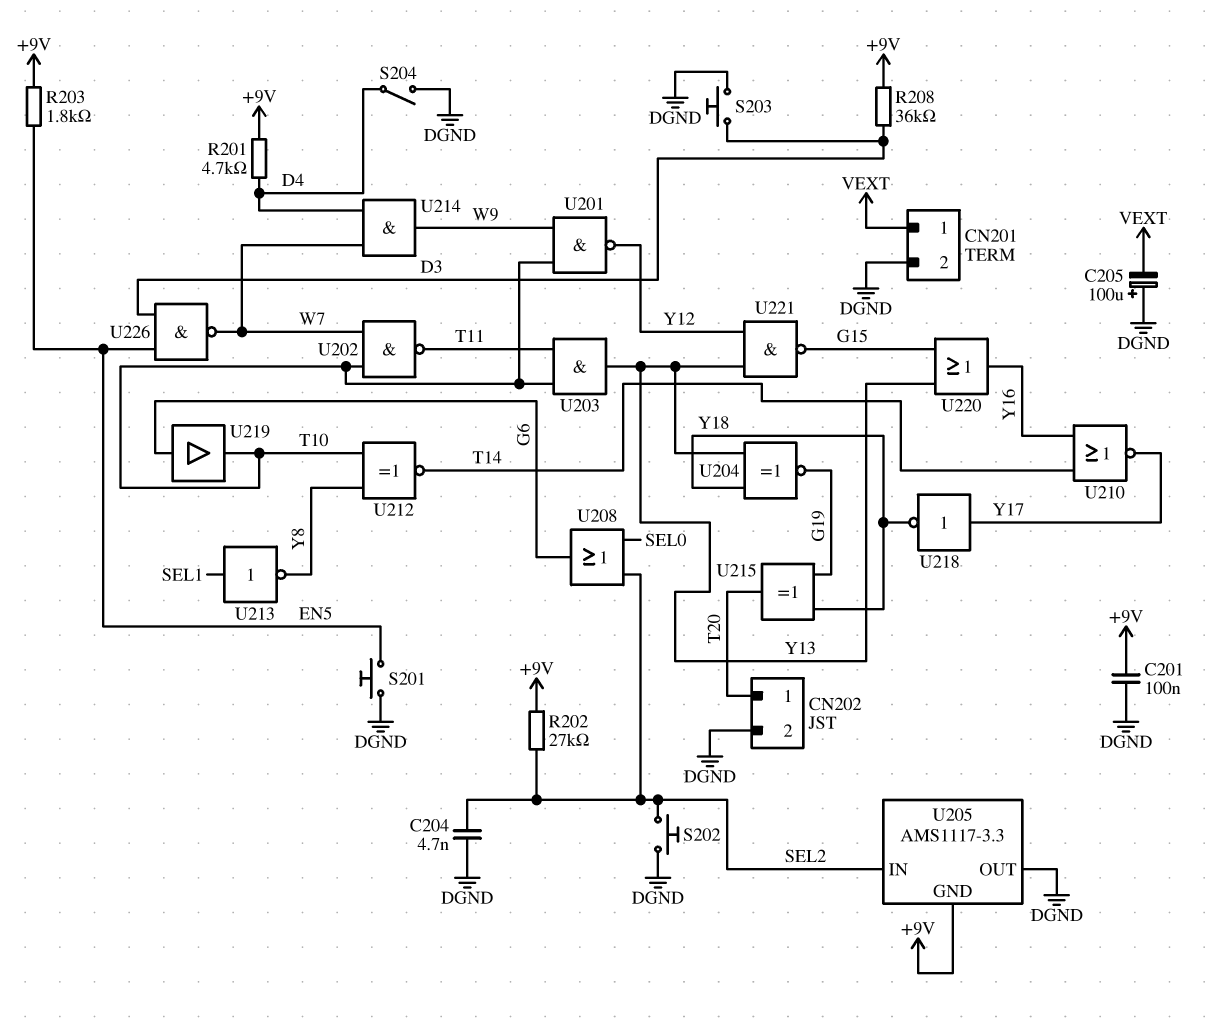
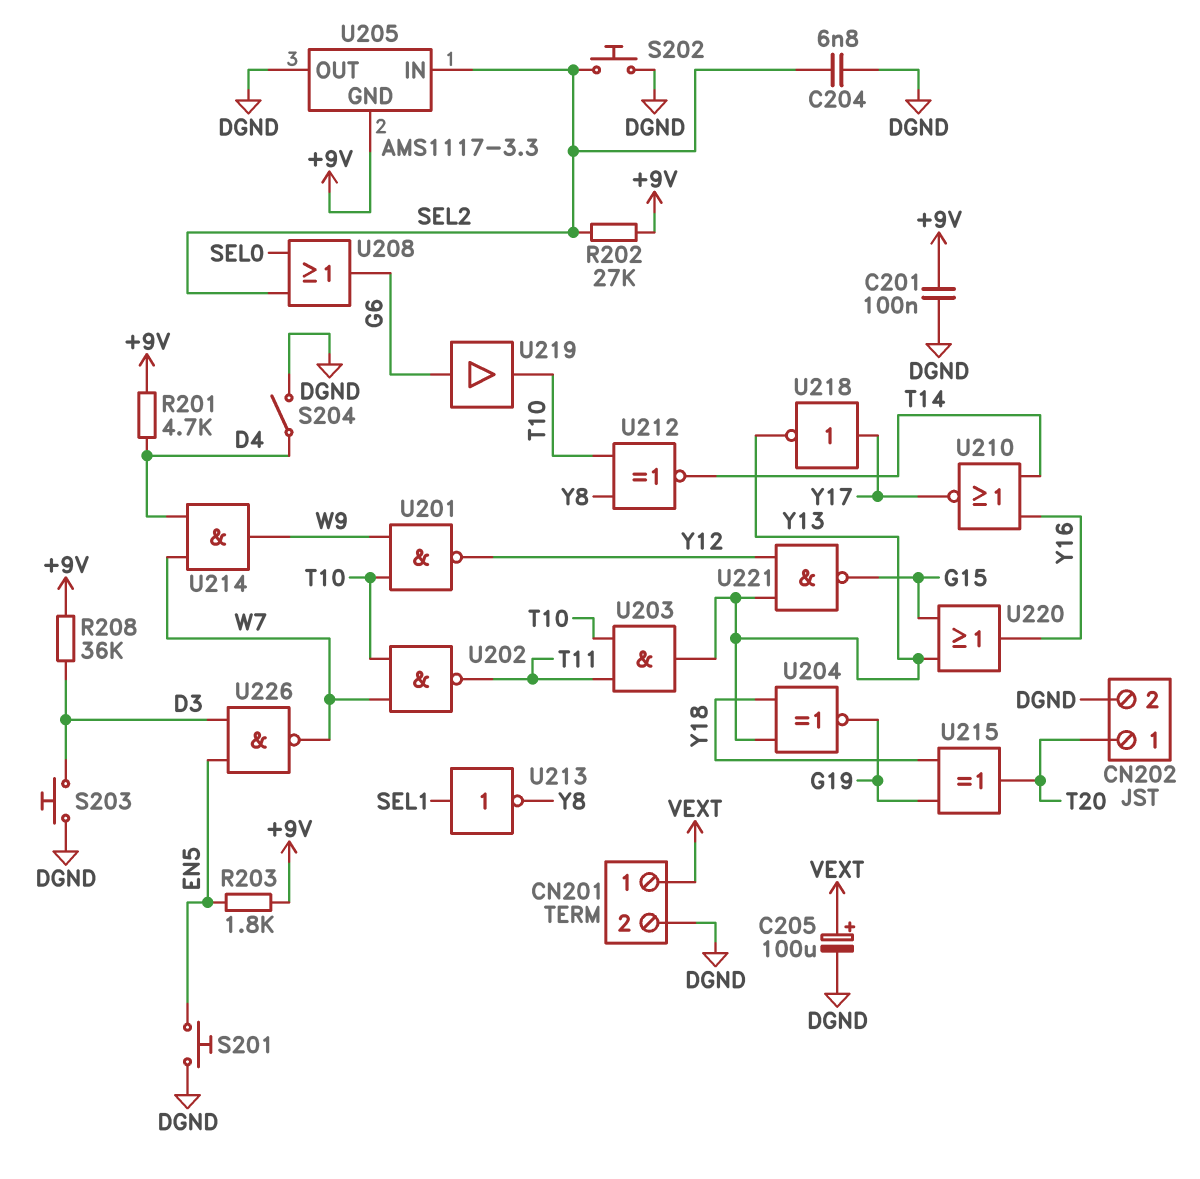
C204: 4.7nF (DGND, SEL2) -> 6.8nF (DGND, SEL2)
C205: 100uF (plus DGND, minus VEXT) -> 100uF (plus VEXT, minus DGND)
U218: NOT (in Y17, out Y18) -> NOT (in Y17, out Y13)

